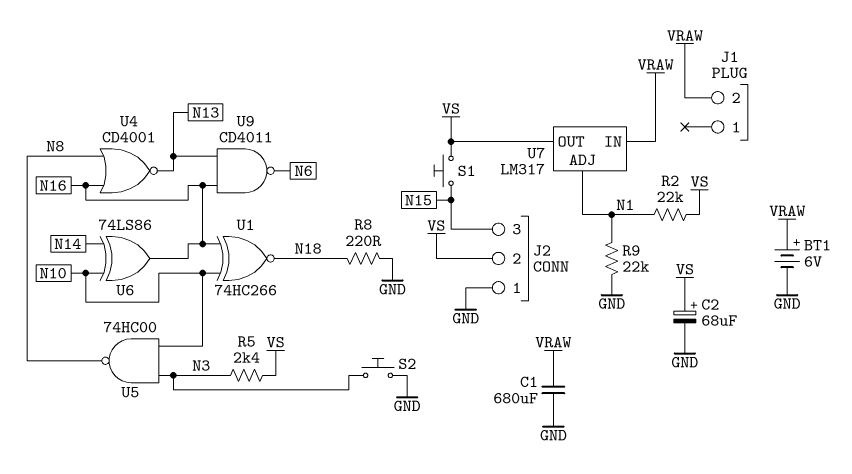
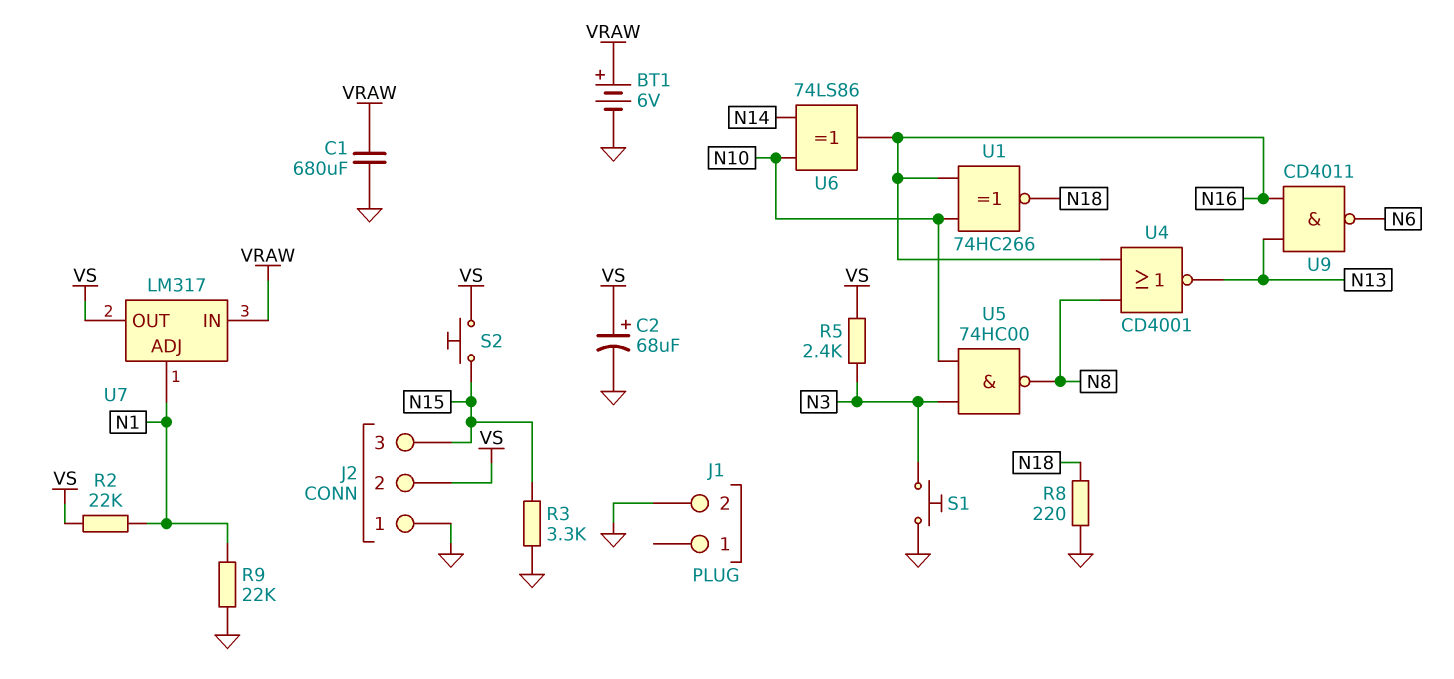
J1 pin 2: VRAW -> GND
R3: none -> 3.3k (GND, N15)
S1: button (N15, VS) -> button (GND, N3)
S2: button (GND, N3) -> button (N15, VS)

